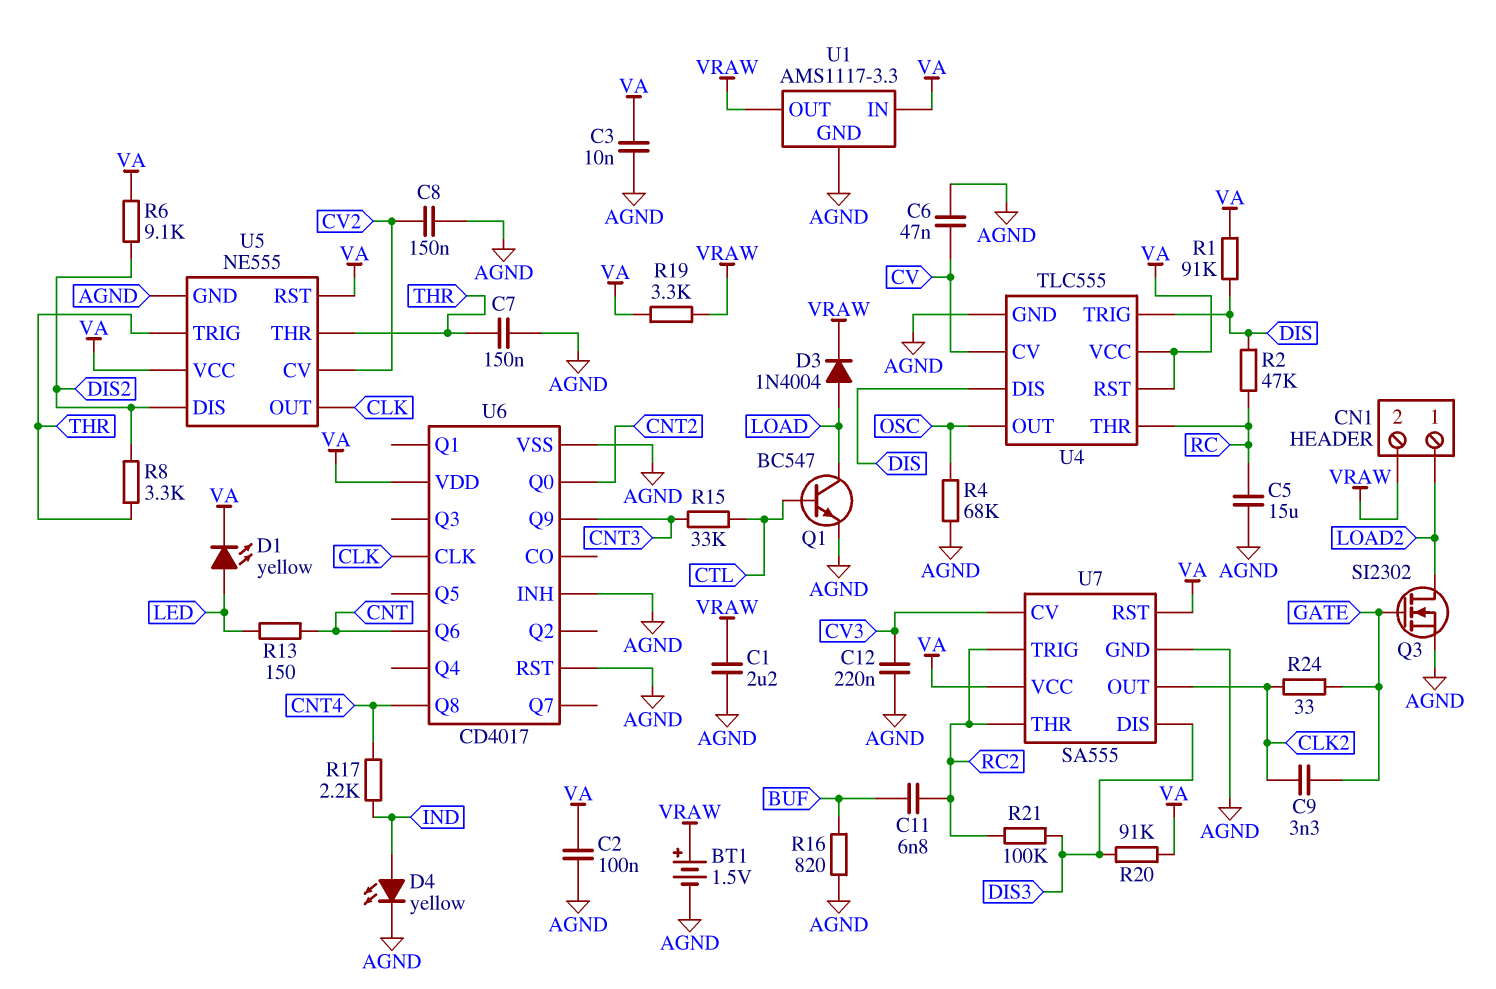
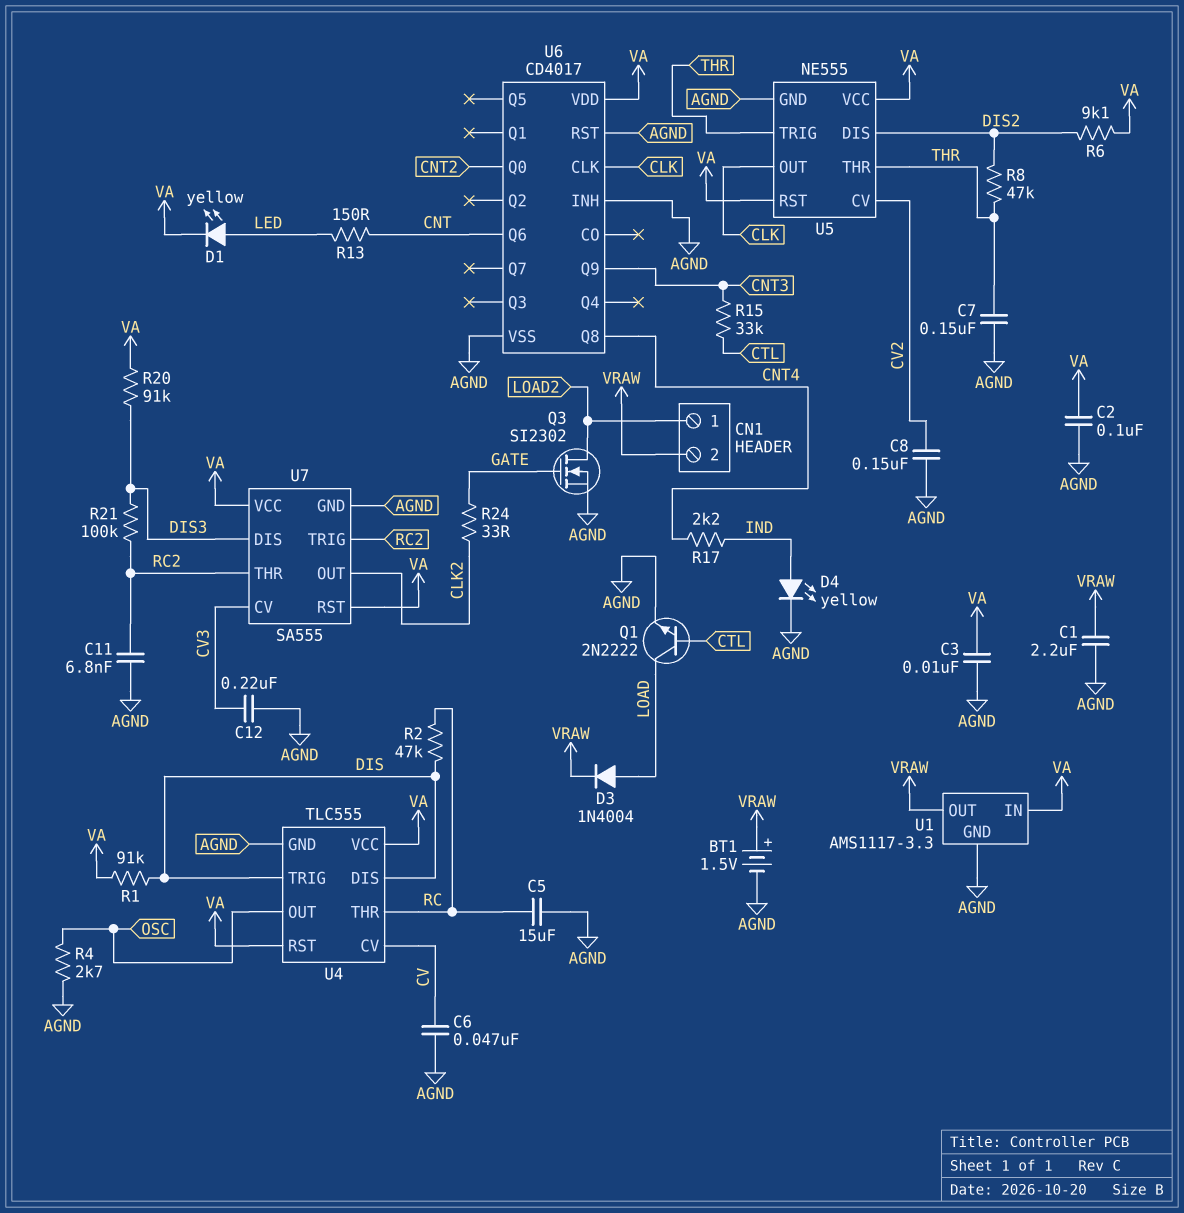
C9: 3.3nF (CLK2, GATE) -> none
C11: 6.8nF (BUF, RC2) -> 6.8nF (AGND, RC2)
Q1: NPN BC547 (B CTL, C LOAD, E AGND) -> NPN 2N2222 (B CTL, C LOAD, E AGND)
R4: 68k (AGND, OSC) -> 2.7k (AGND, OSC)
R8: 3.3k (DIS2, THR) -> 47k (DIS2, THR)
R16: 820 (AGND, BUF) -> none
R19: 3.3k (VA, VRAW) -> none

